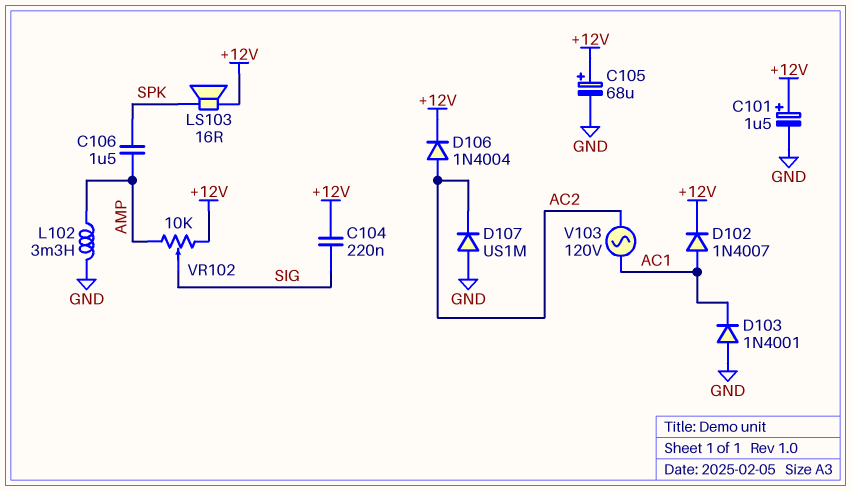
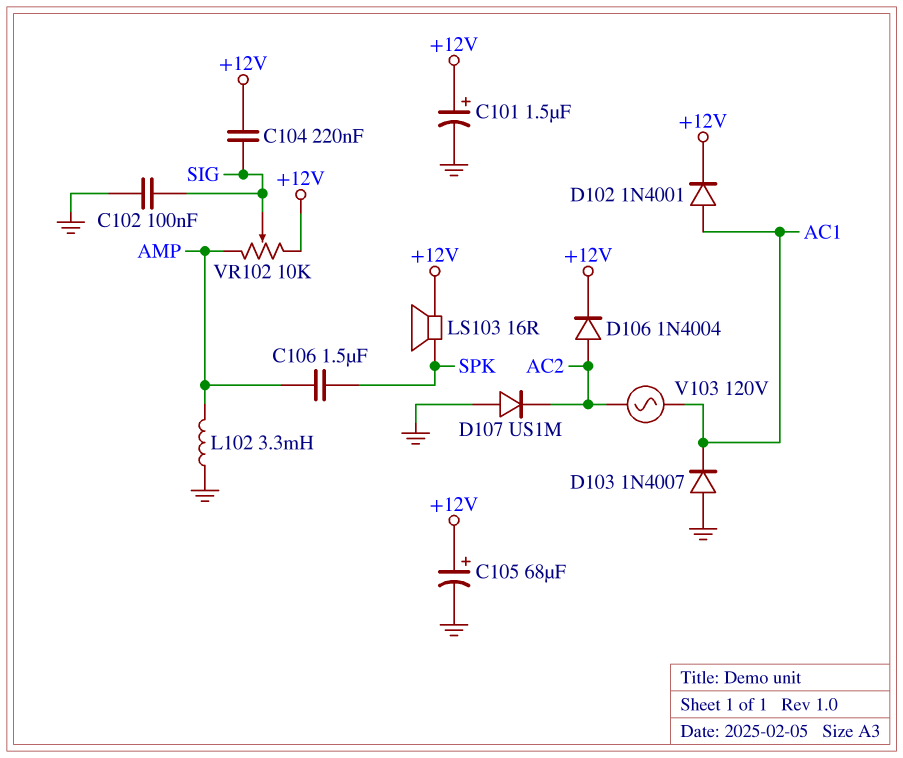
C102: none -> 100nF (GND, SIG)
D102: diode 1N4007 (A AC1, K +12V) -> diode 1N4001 (A AC1, K +12V)
D103: diode 1N4001 (A GND, K AC1) -> diode 1N4007 (A GND, K AC1)

